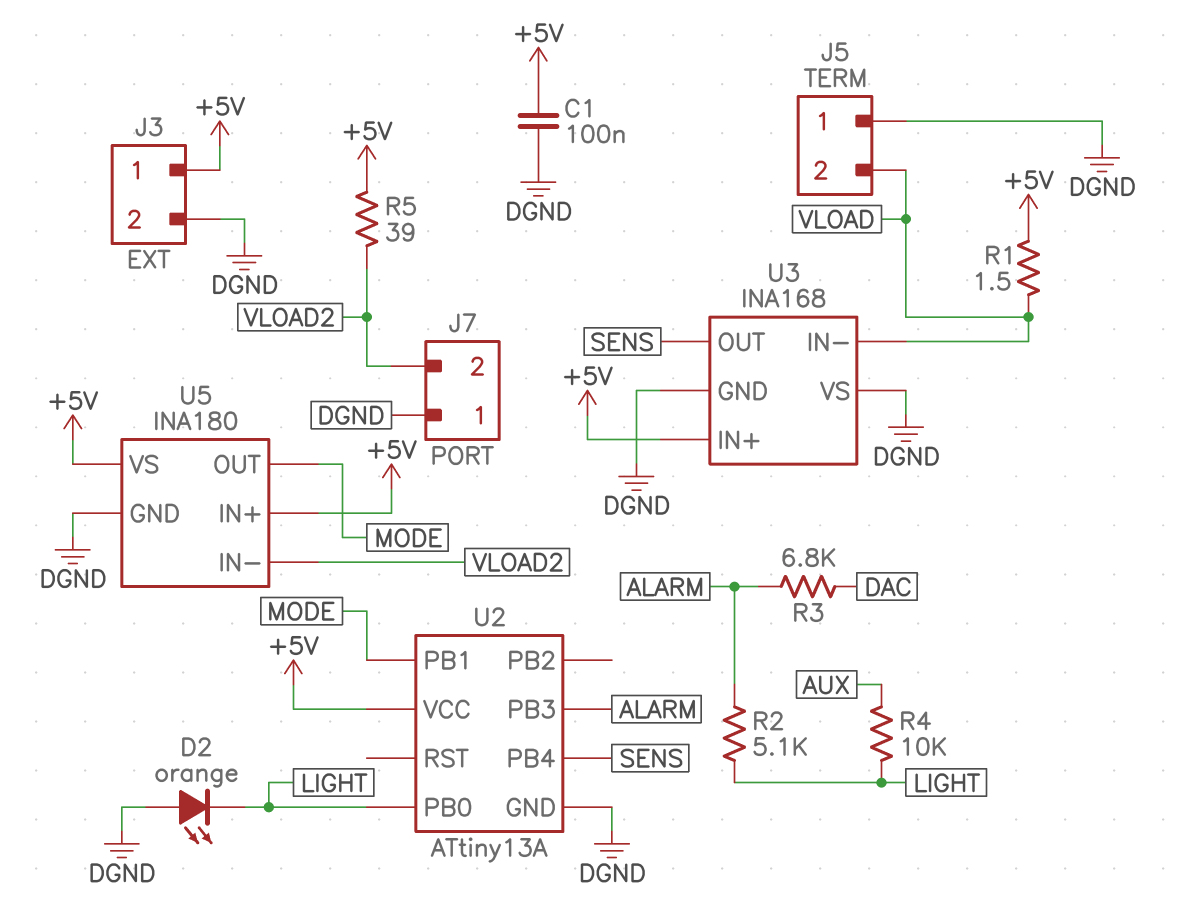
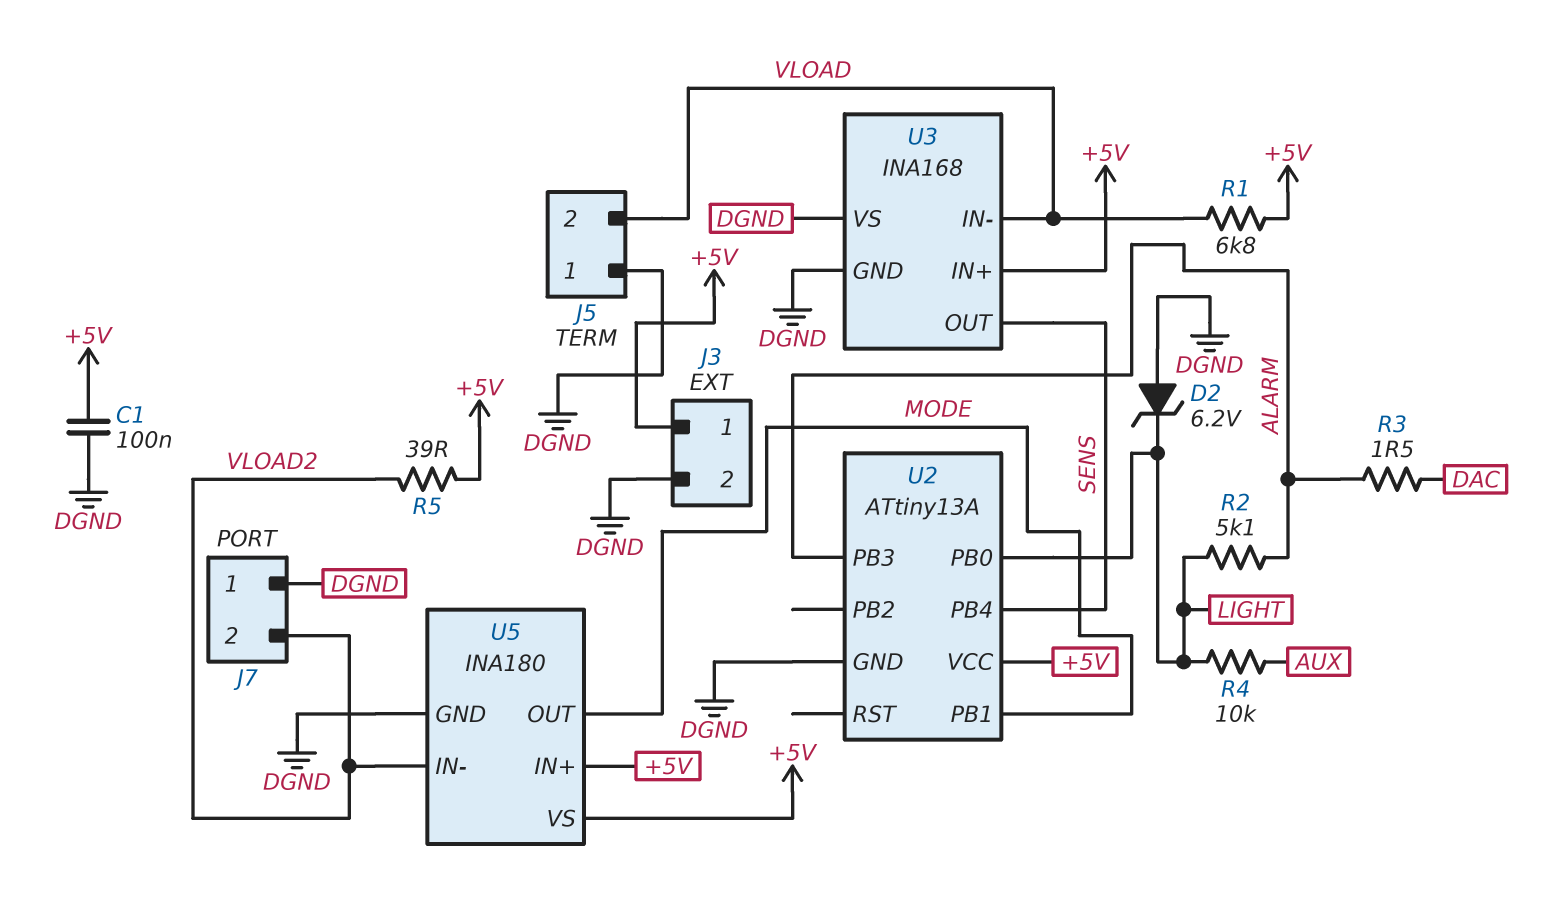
D2: LED orange (A DGND, K LIGHT) -> zener 6.2V (A DGND, K LIGHT)
R1: 1.5 (+5V, VLOAD) -> 6.8k (+5V, VLOAD)
R3: 6.8k (ALARM, DAC) -> 1.5 (ALARM, DAC)

